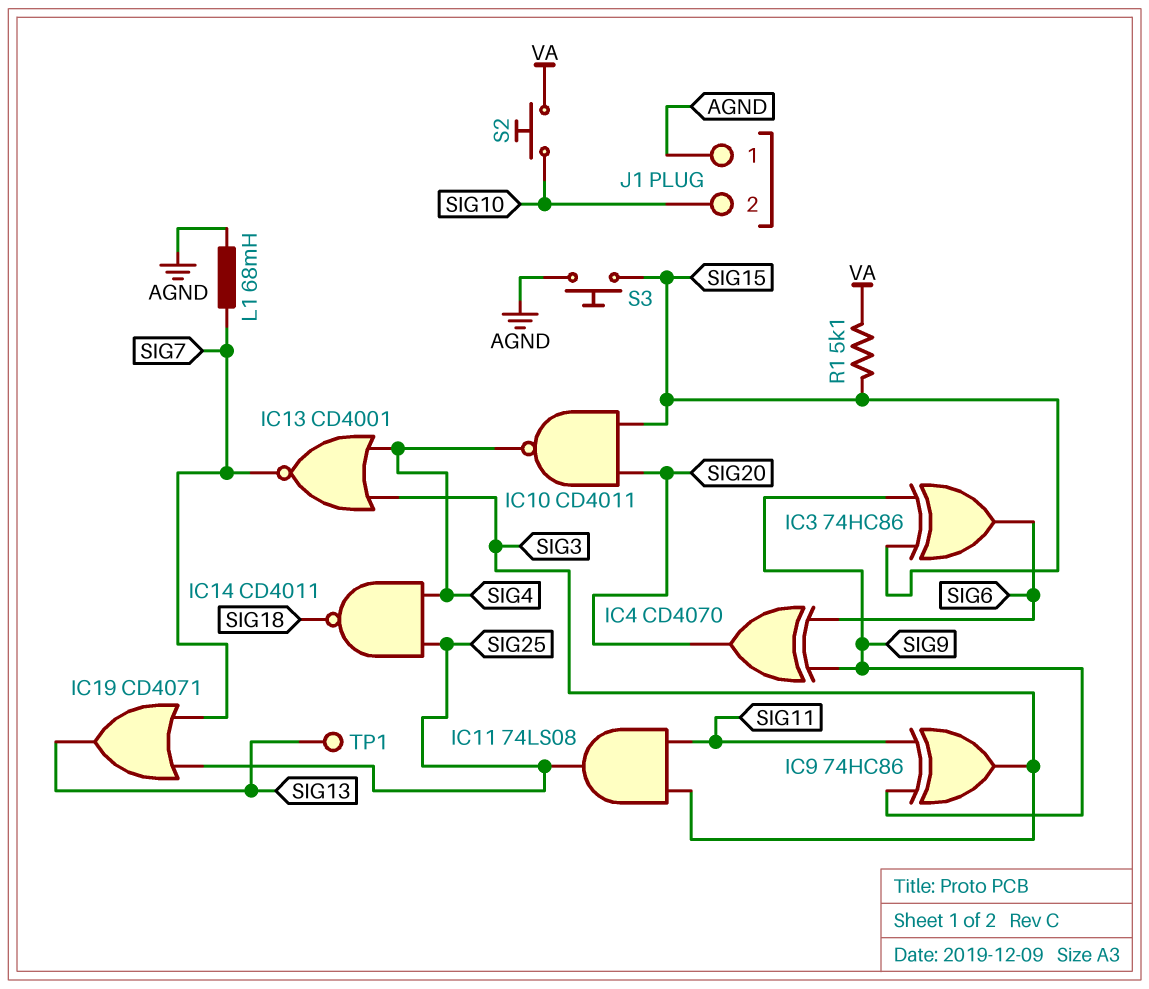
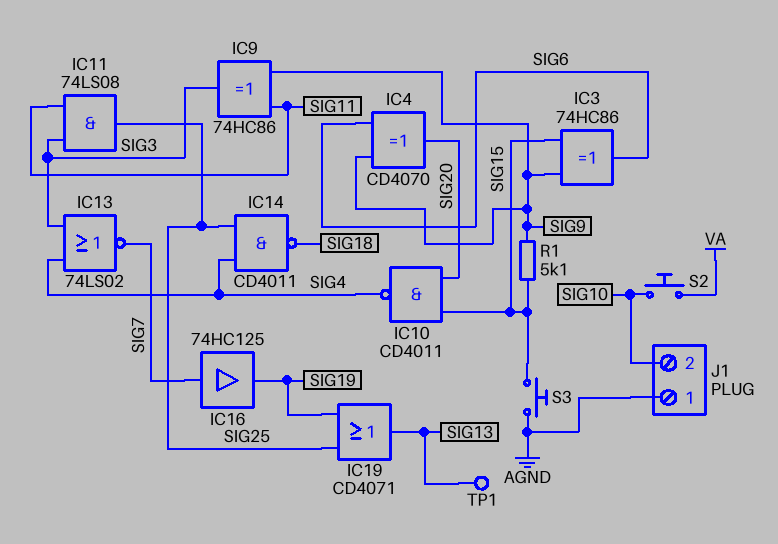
IC13: NOR CD4001 (in SIG3, in SIG4, out SIG7) -> NOR 74LS02 (in SIG3, in SIG4, out SIG7)
IC16: none -> buffer 74HC125 (in SIG7, out SIG19)
IC19: OR CD4071 (in SIG7, in SIG25, out SIG13) -> OR CD4071 (in SIG19, in SIG25, out SIG13)
L1: 68mH (AGND, SIG7) -> none
R1: 5.1k (SIG15, VA) -> 5.1k (SIG9, SIG15)

